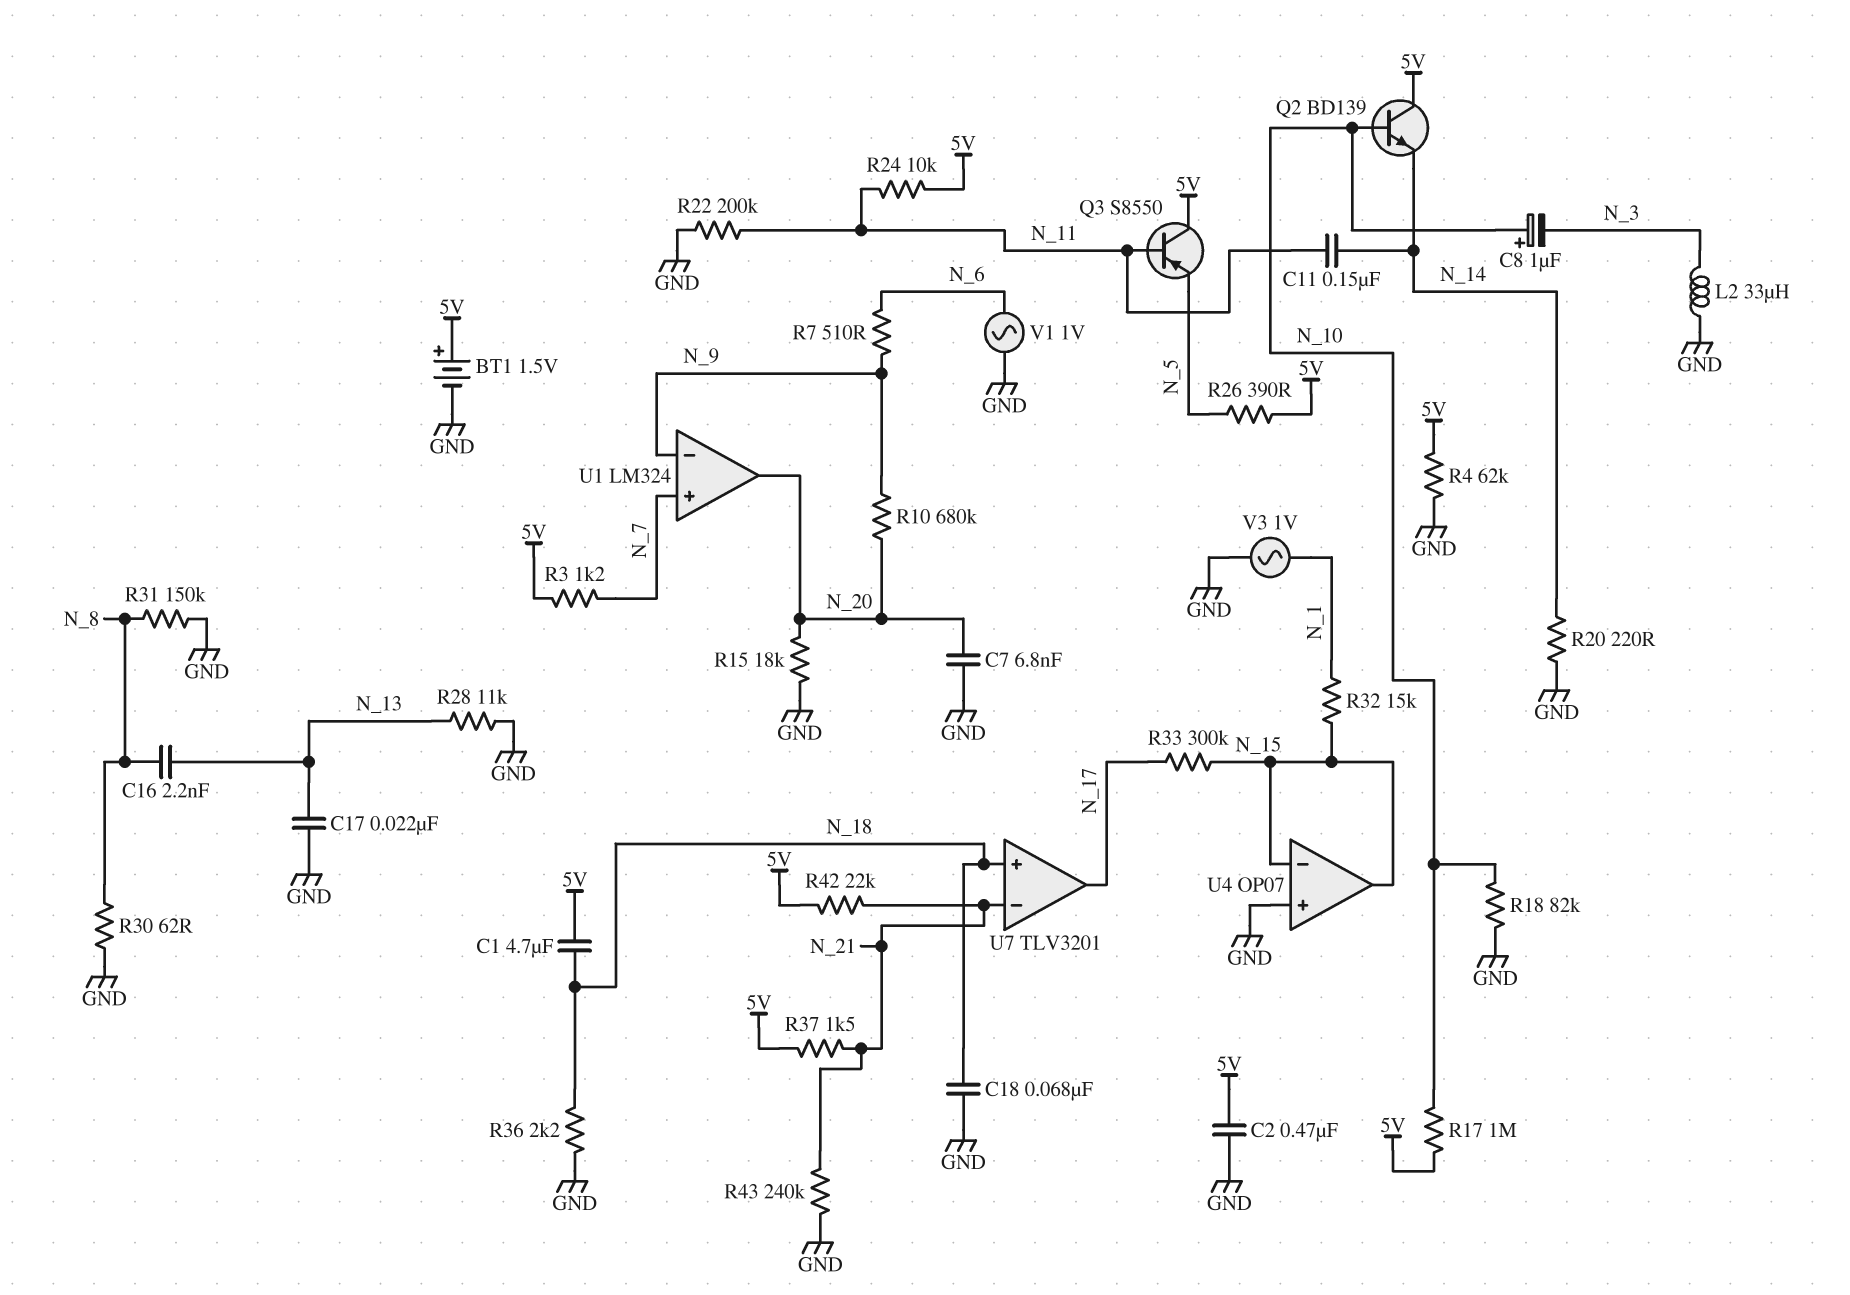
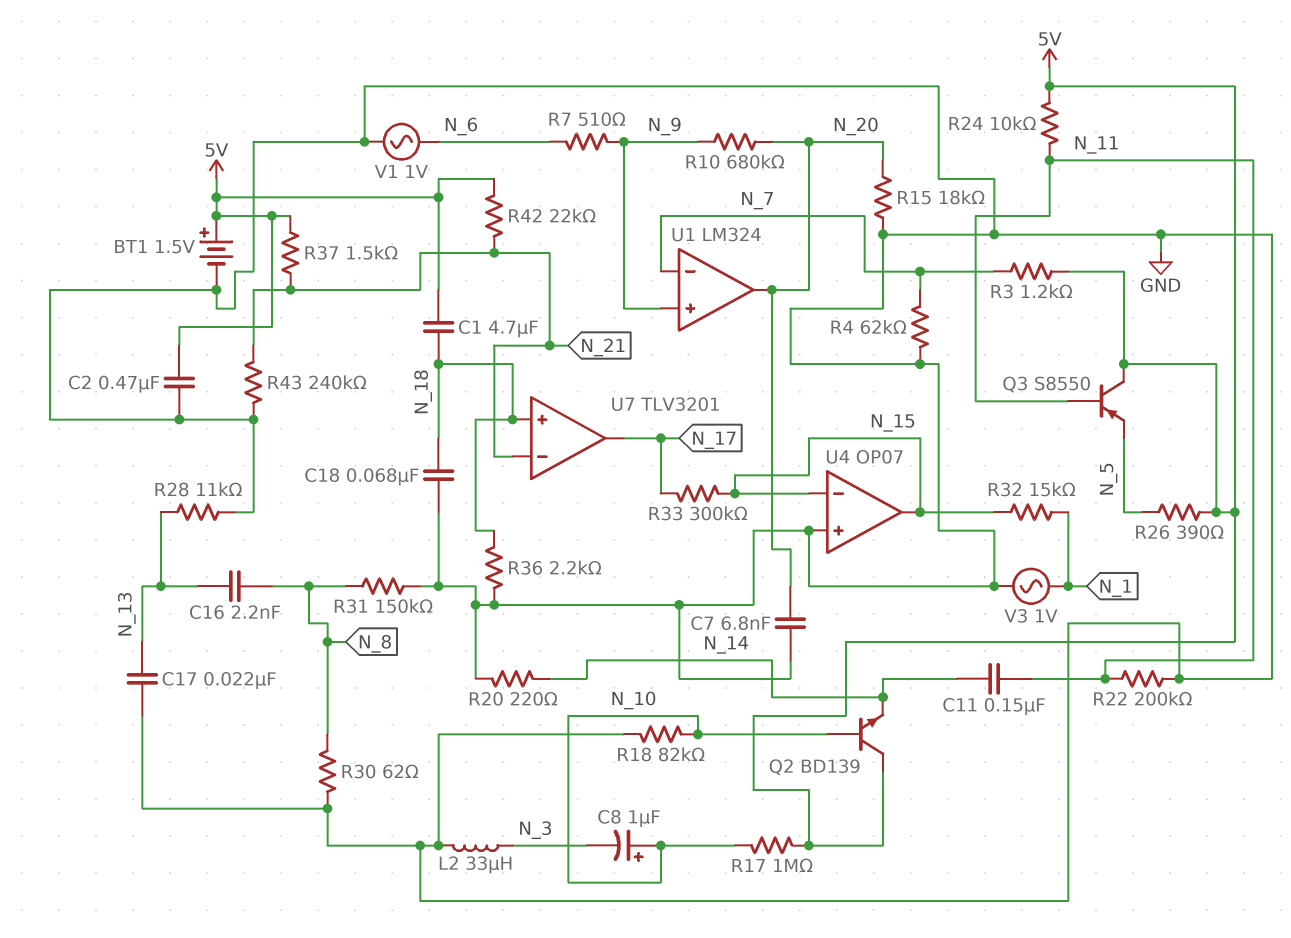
R4: 62k (5V, GND) -> 62k (GND, N_7)
U1 pin in+: N_7 -> N_9
U1 pin in-: N_9 -> N_7

